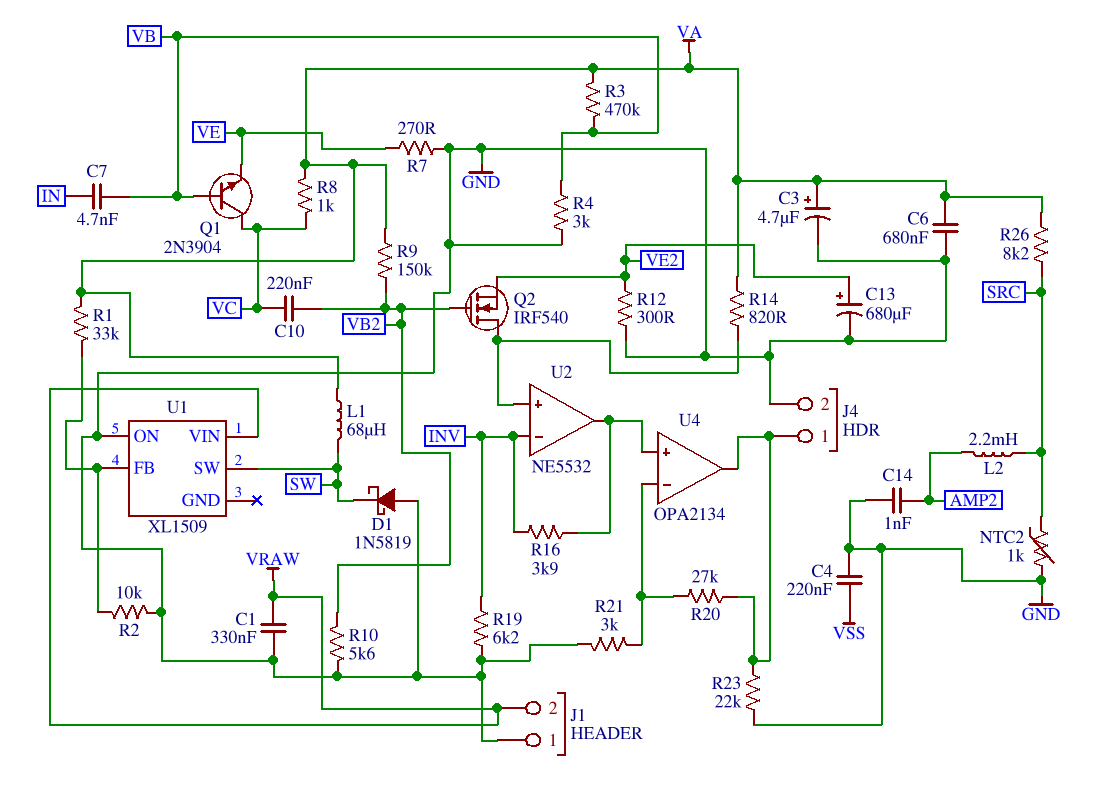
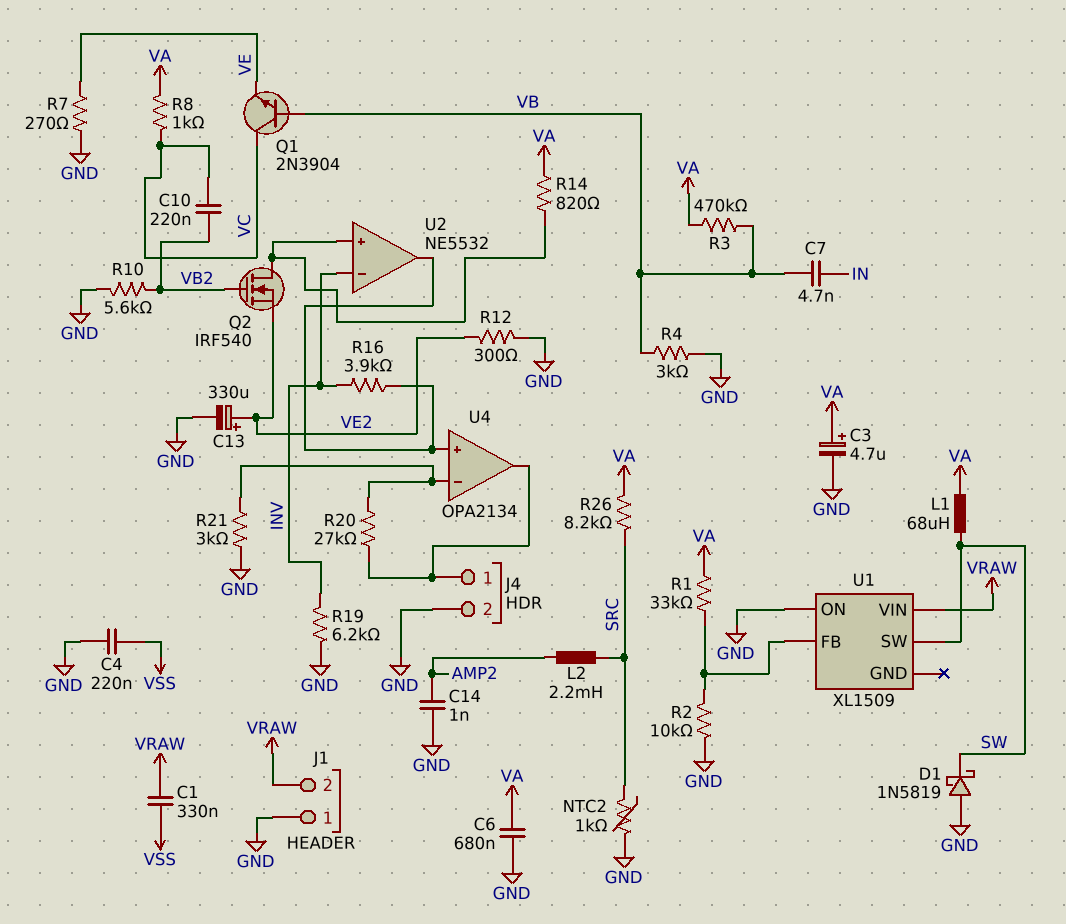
C1: 330nF (GND, VRAW) -> 330nF (VRAW, VSS)
C13: 680uF (plus VE2, minus GND) -> 330uF (plus VE2, minus GND)
R9: 150k (VA, VB2) -> none
R23: 22k (GND, J4/1) -> none

